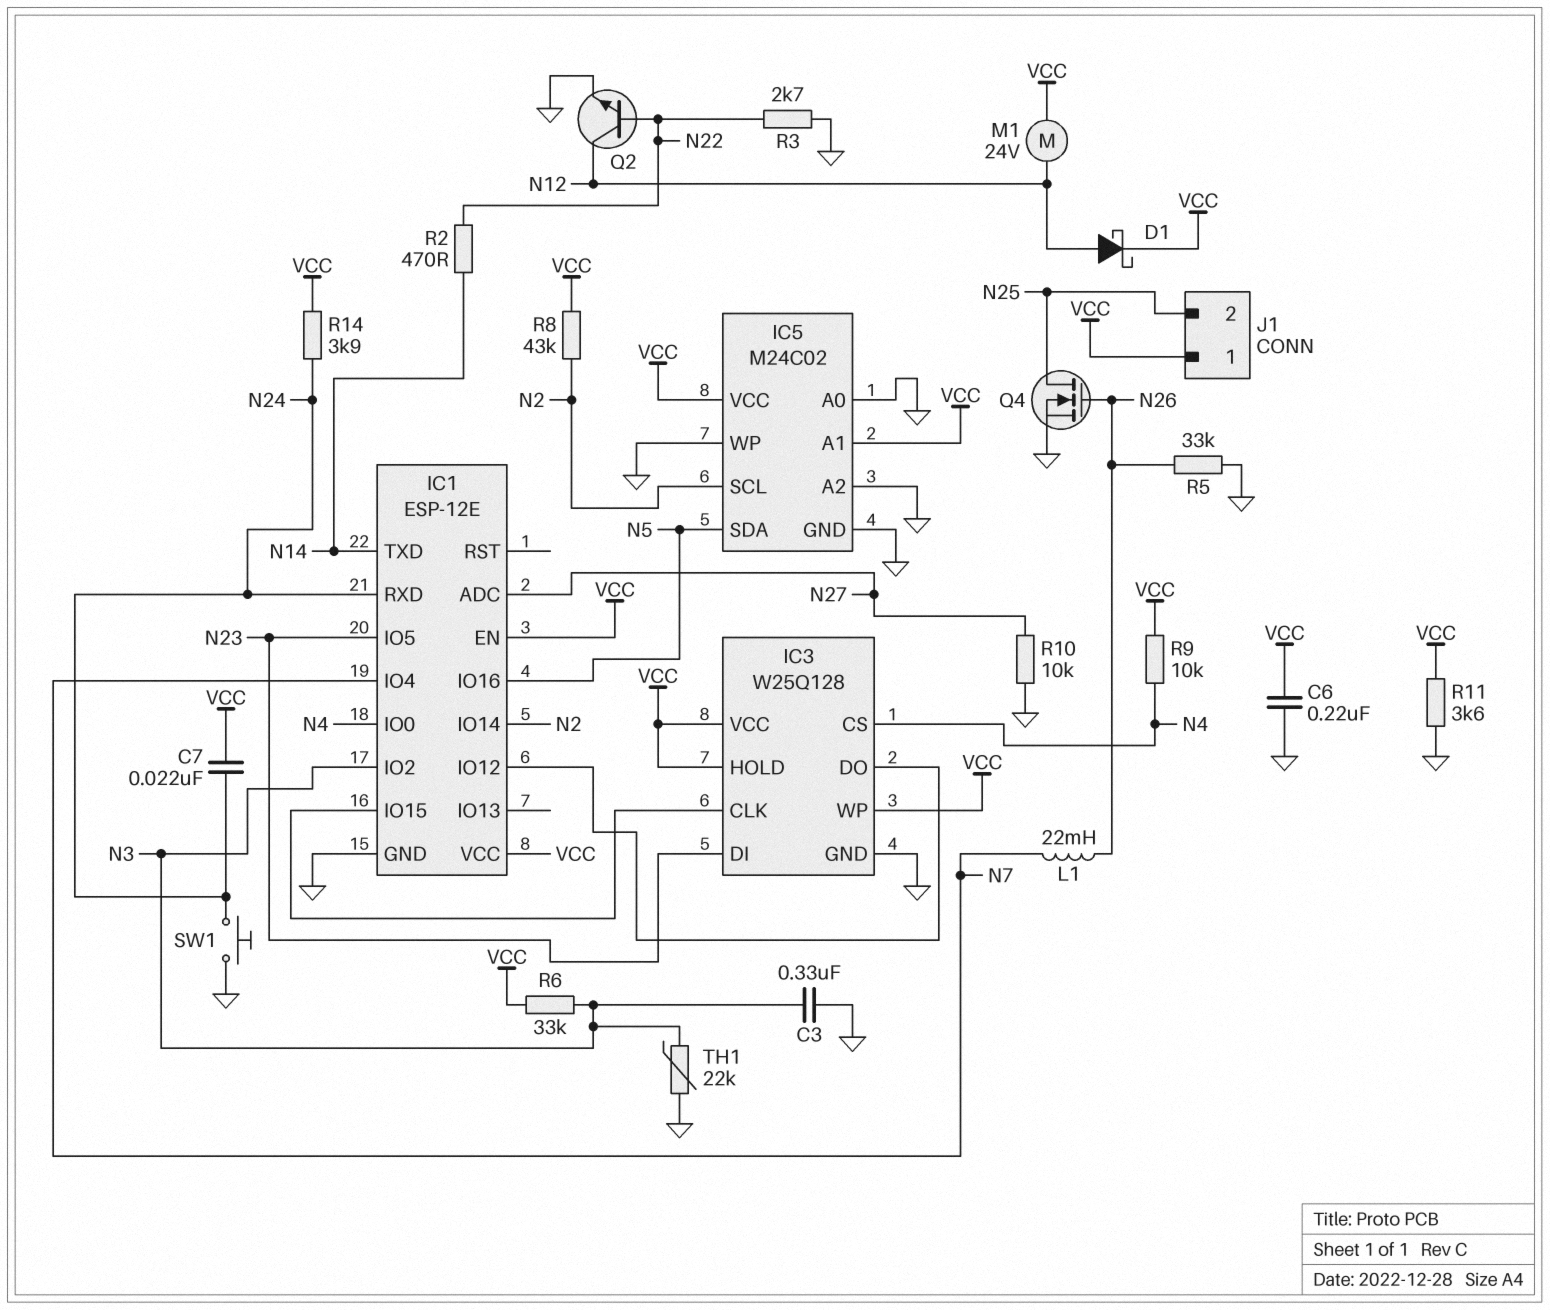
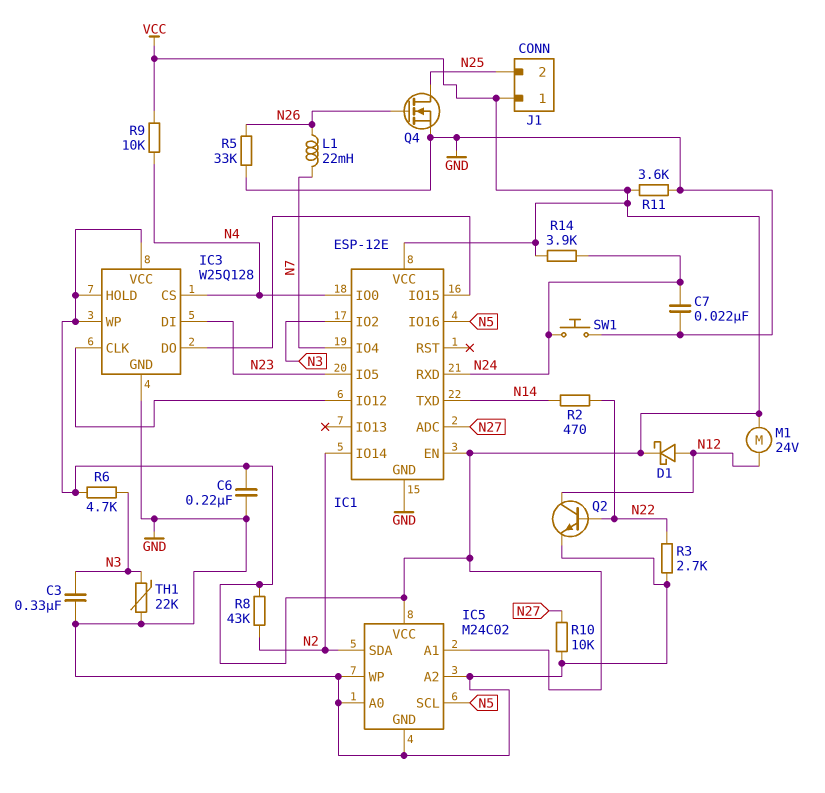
C7: 22nF (N24, VCC) -> 22nF (GND, N24)
IC3 pin CLK: IC1/IO15 -> IC1/IO12
IC3 pin DO: IC1/IO12 -> IC1/IO15
IC5 pin SCL: N2 -> N5
IC5 pin SDA: N5 -> N2
R6: 33k (N3, VCC) -> 4.7k (N3, VCC)

